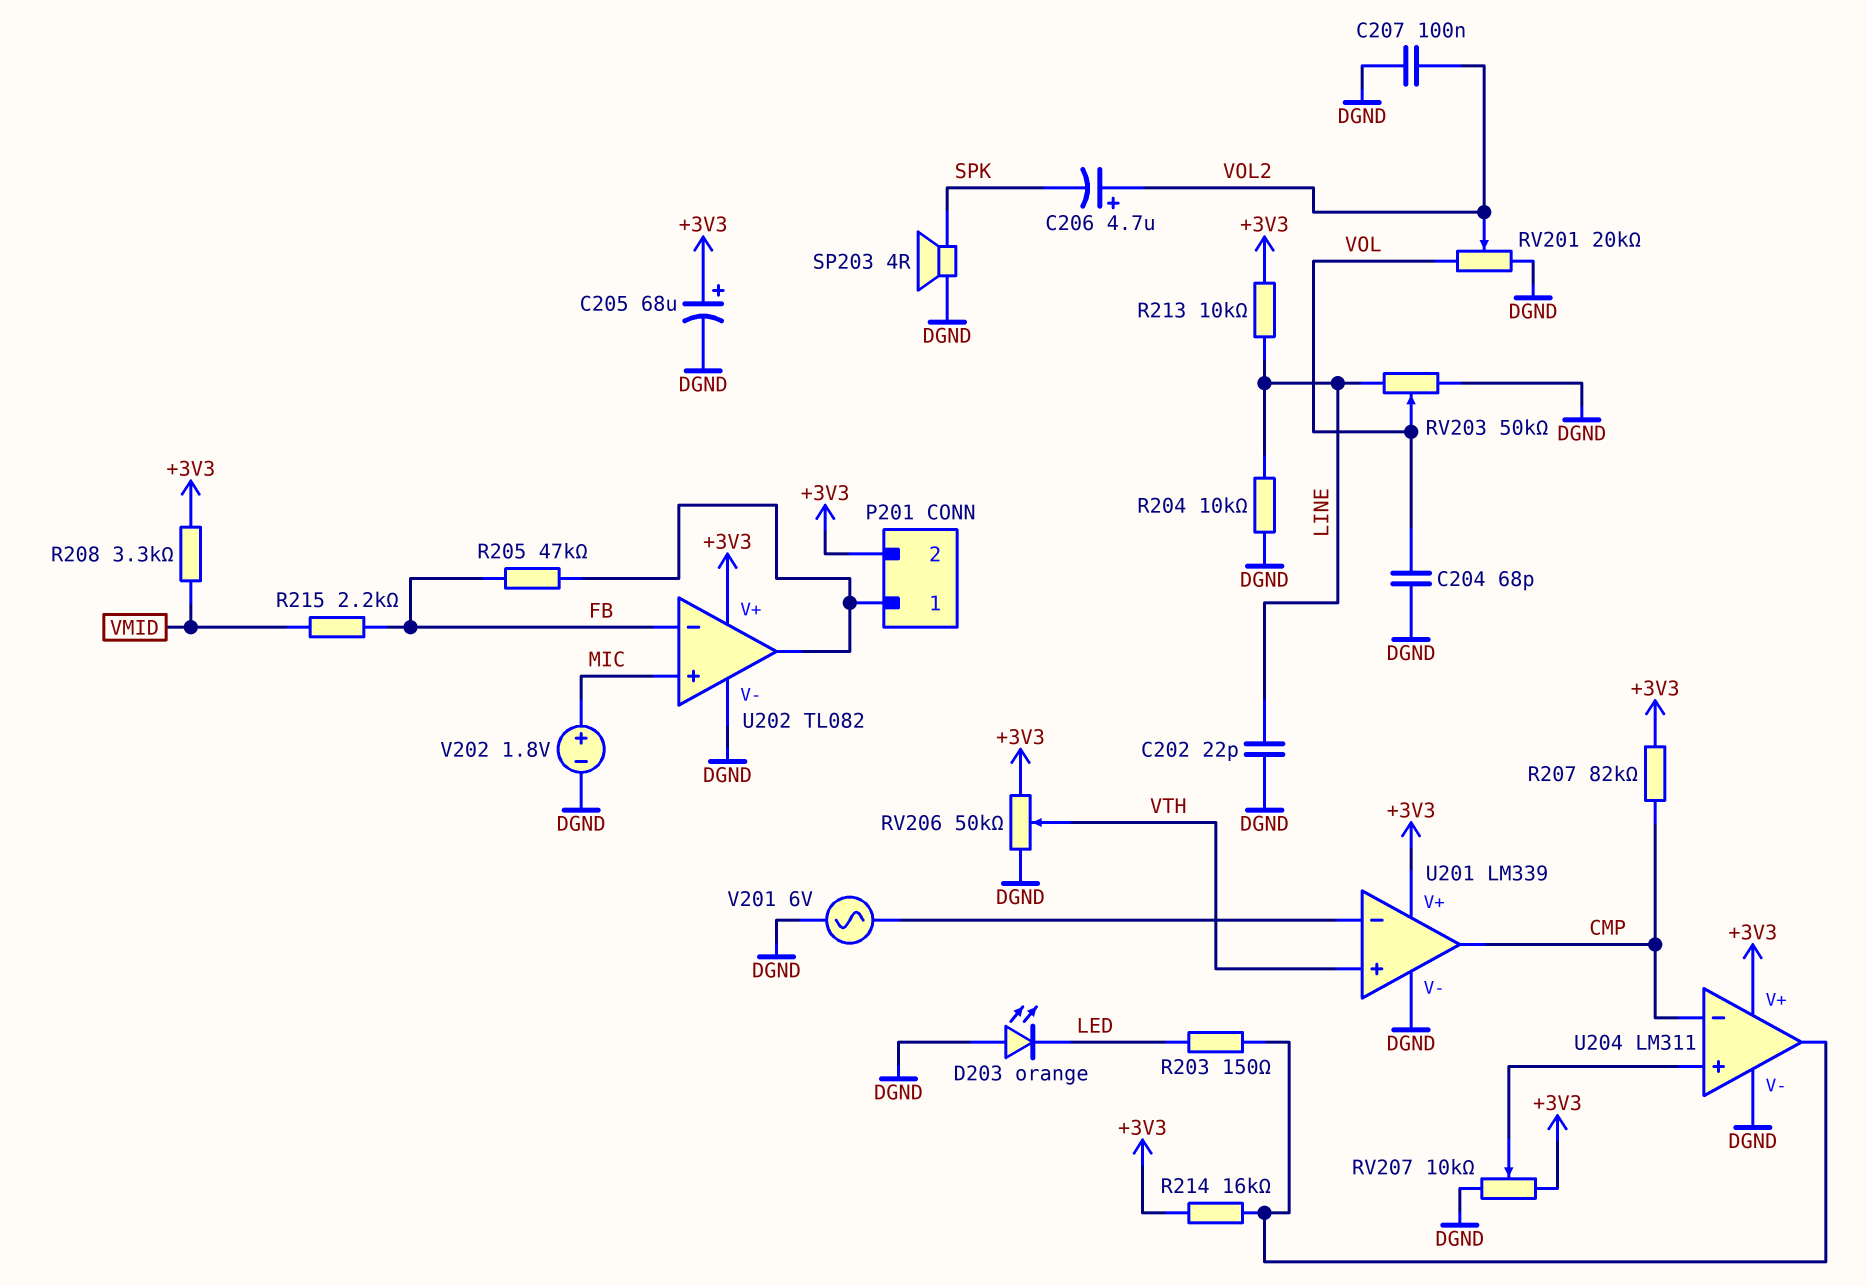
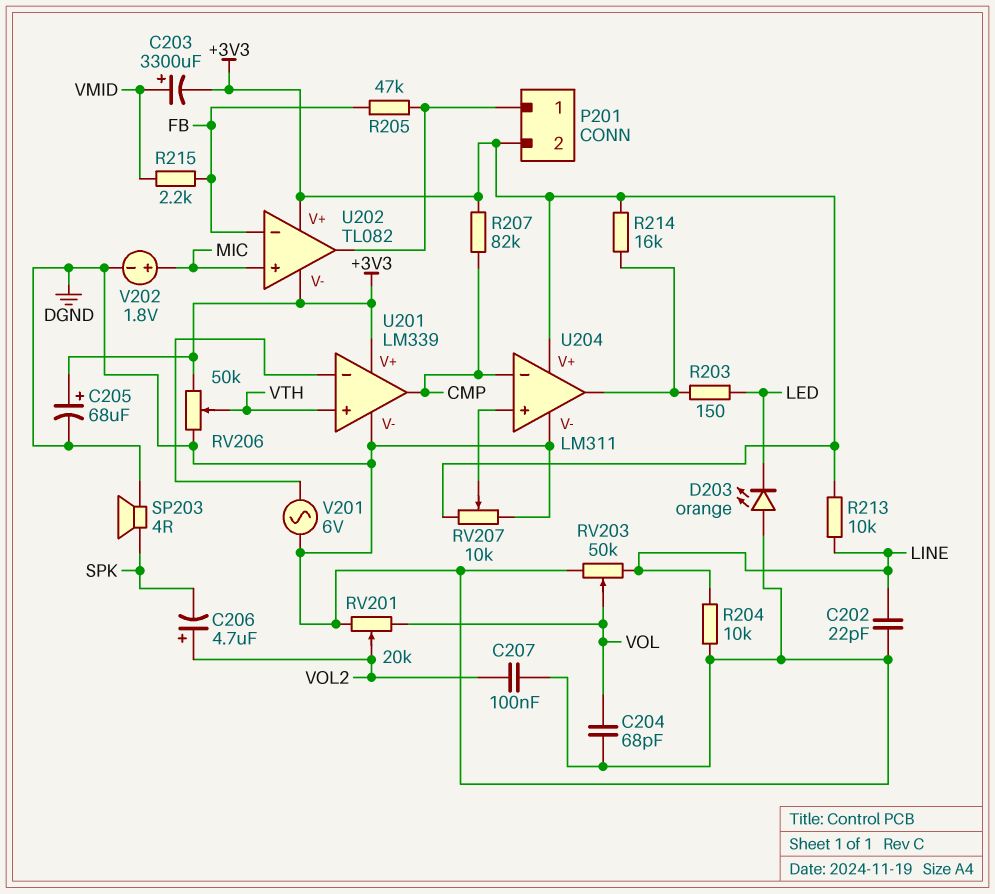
C203: none -> 3300uF (plus VMID, minus +3V3)
R208: 3.3k (+3V3, VMID) -> none
U202 pin V-: DGND -> +3V3

